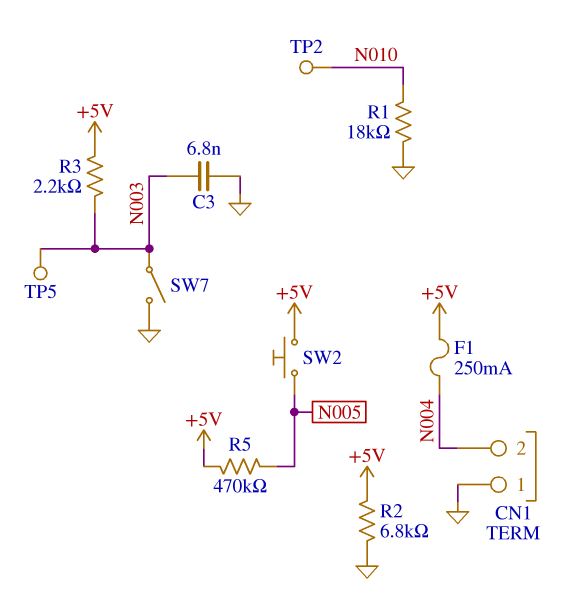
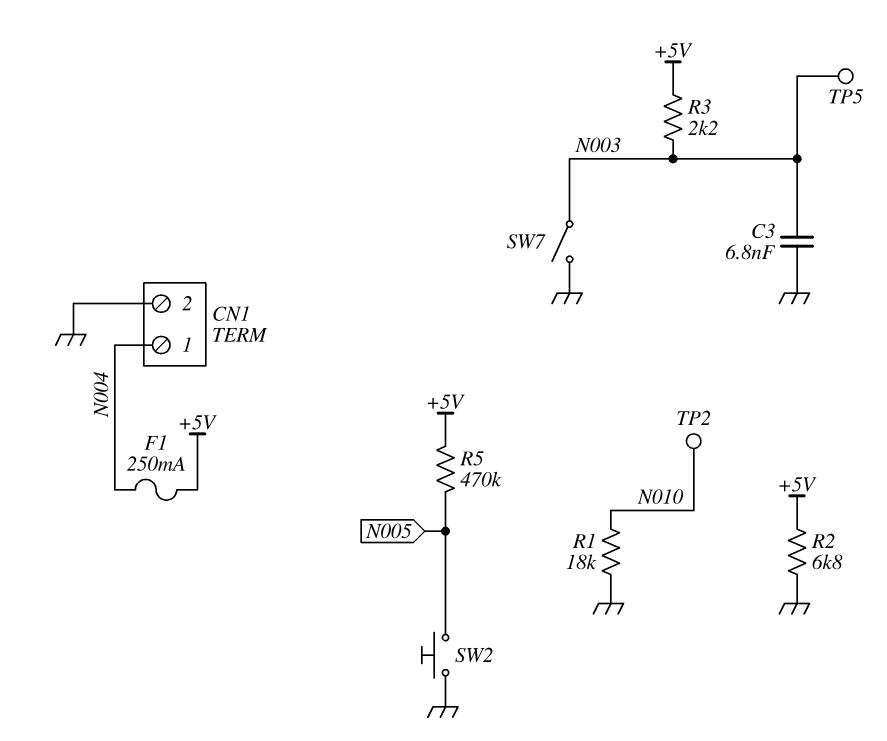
CN1 pin 1: GND -> N004
CN1 pin 2: N004 -> GND
SW2: button (+5V, N005) -> button (GND, N005)

